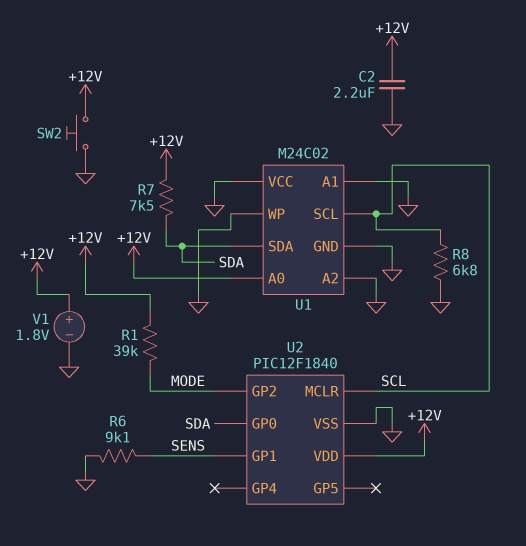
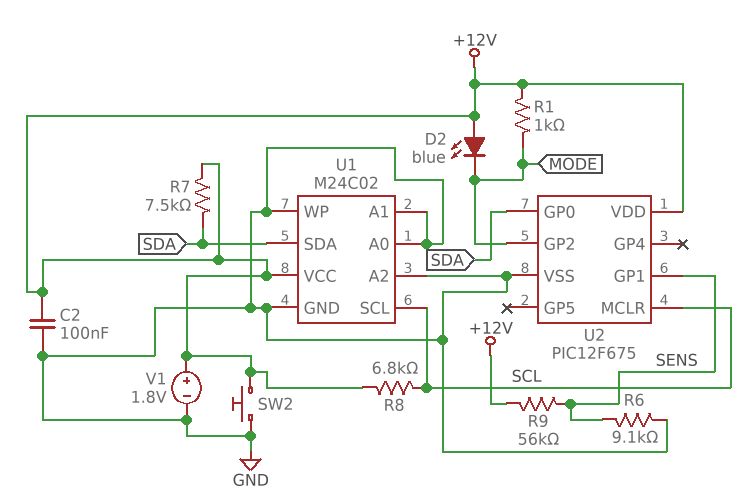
C2: 2.2uF (+12V, GND) -> 100nF (+12V, GND)
D2: none -> LED blue (A +12V, K MODE)
R1: 39k (+12V, MODE) -> 1k (+12V, MODE)
R8: 6.8k (GND, SCL) -> 6.8k (+12V, SCL)
R9: none -> 56k (+12V, SENS)
U1 pin A0: +12V -> GND
U1 pin VCC: GND -> +12V
U2: PIC12F1840 -> PIC12F675

